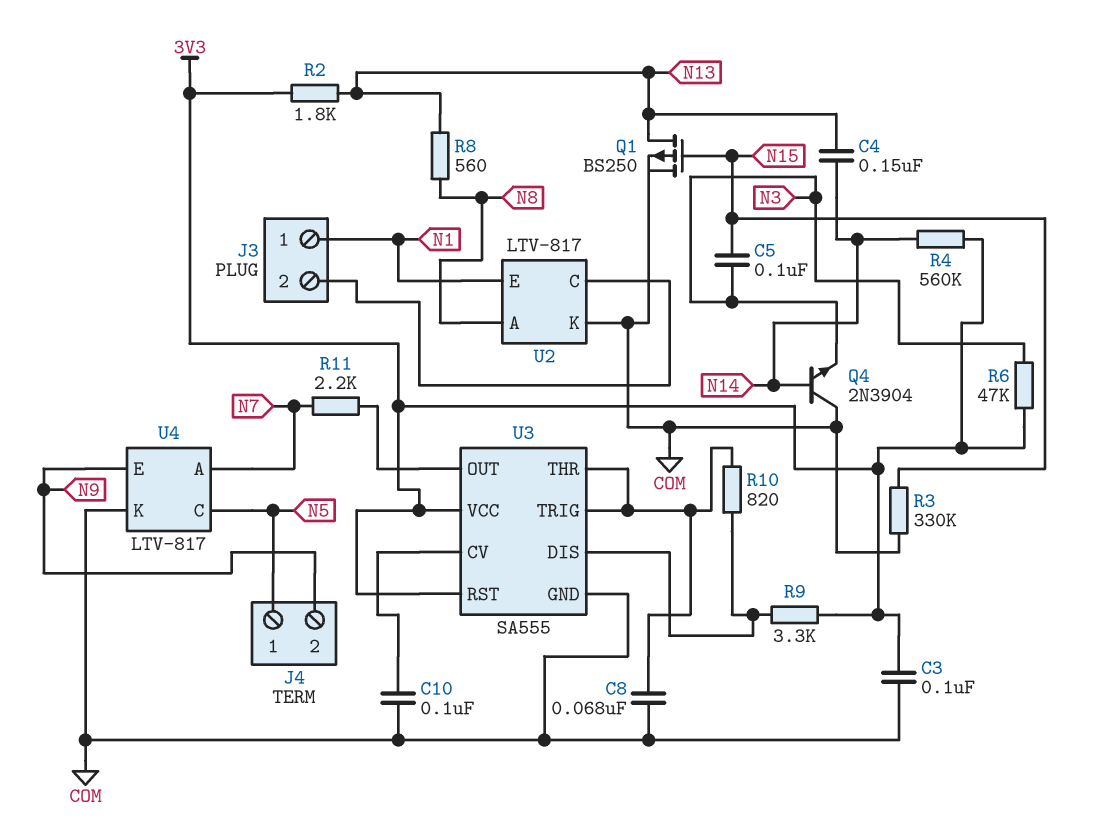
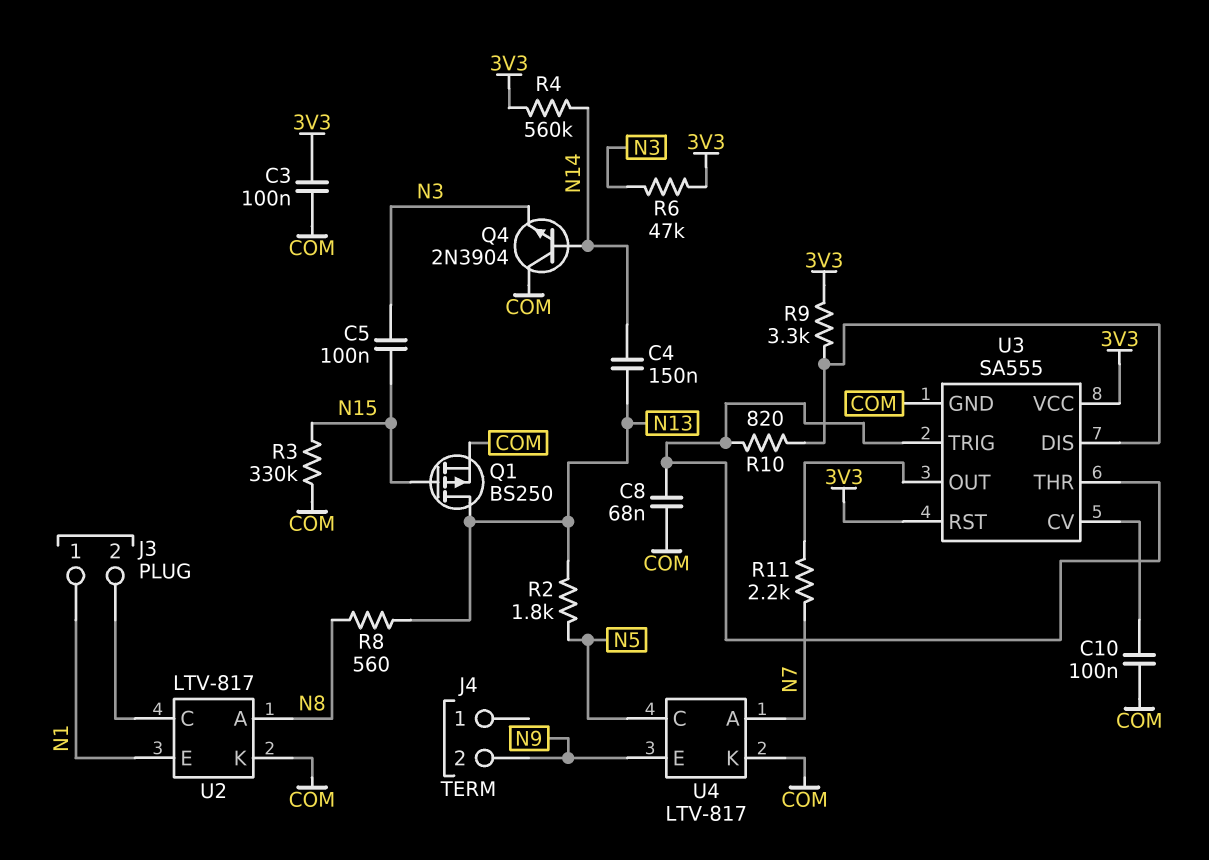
J4 pin 1: N5 -> none
R2: 1.8k (3V3, N13) -> 1.8k (N5, N13)

